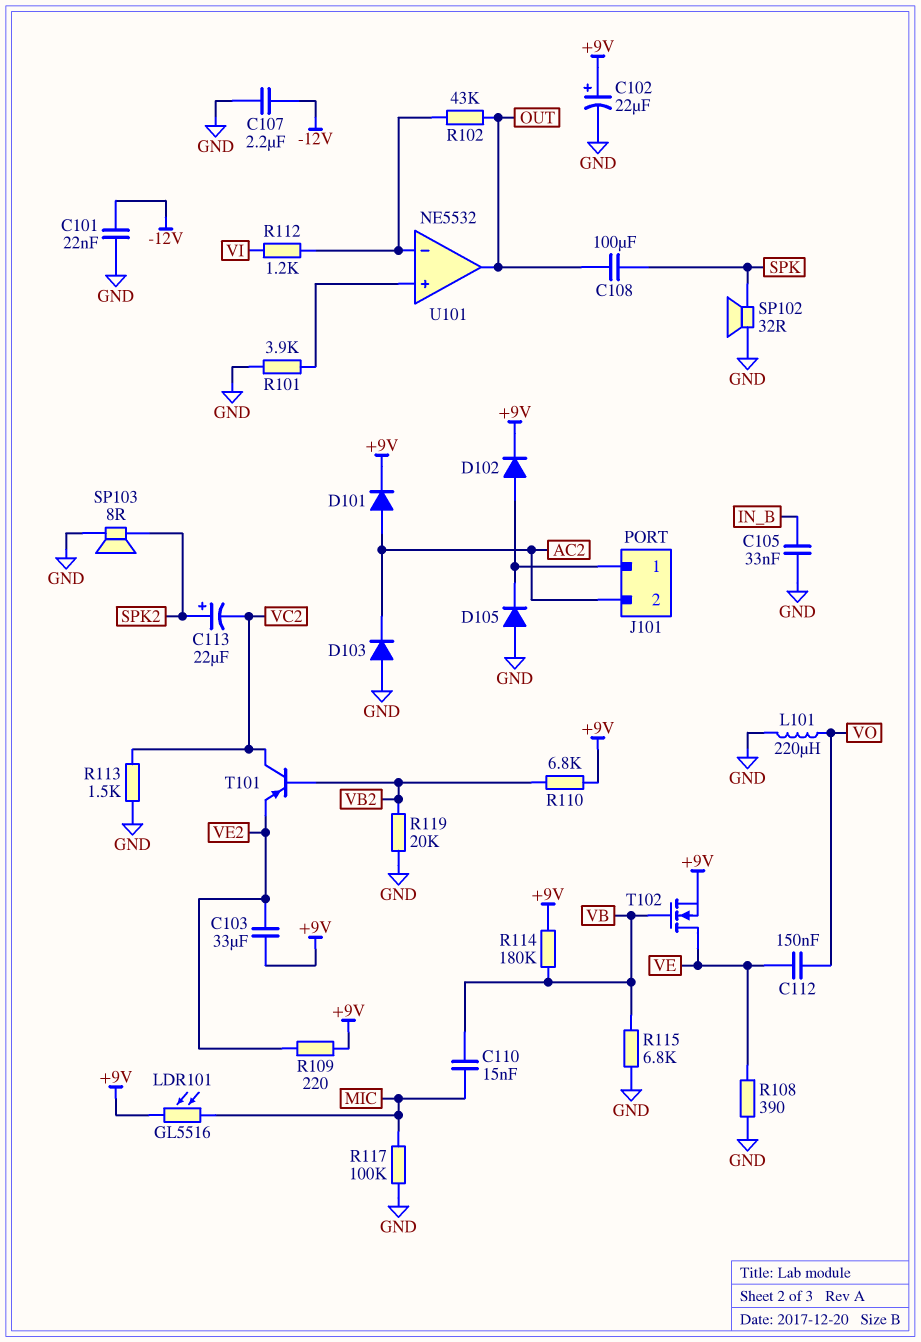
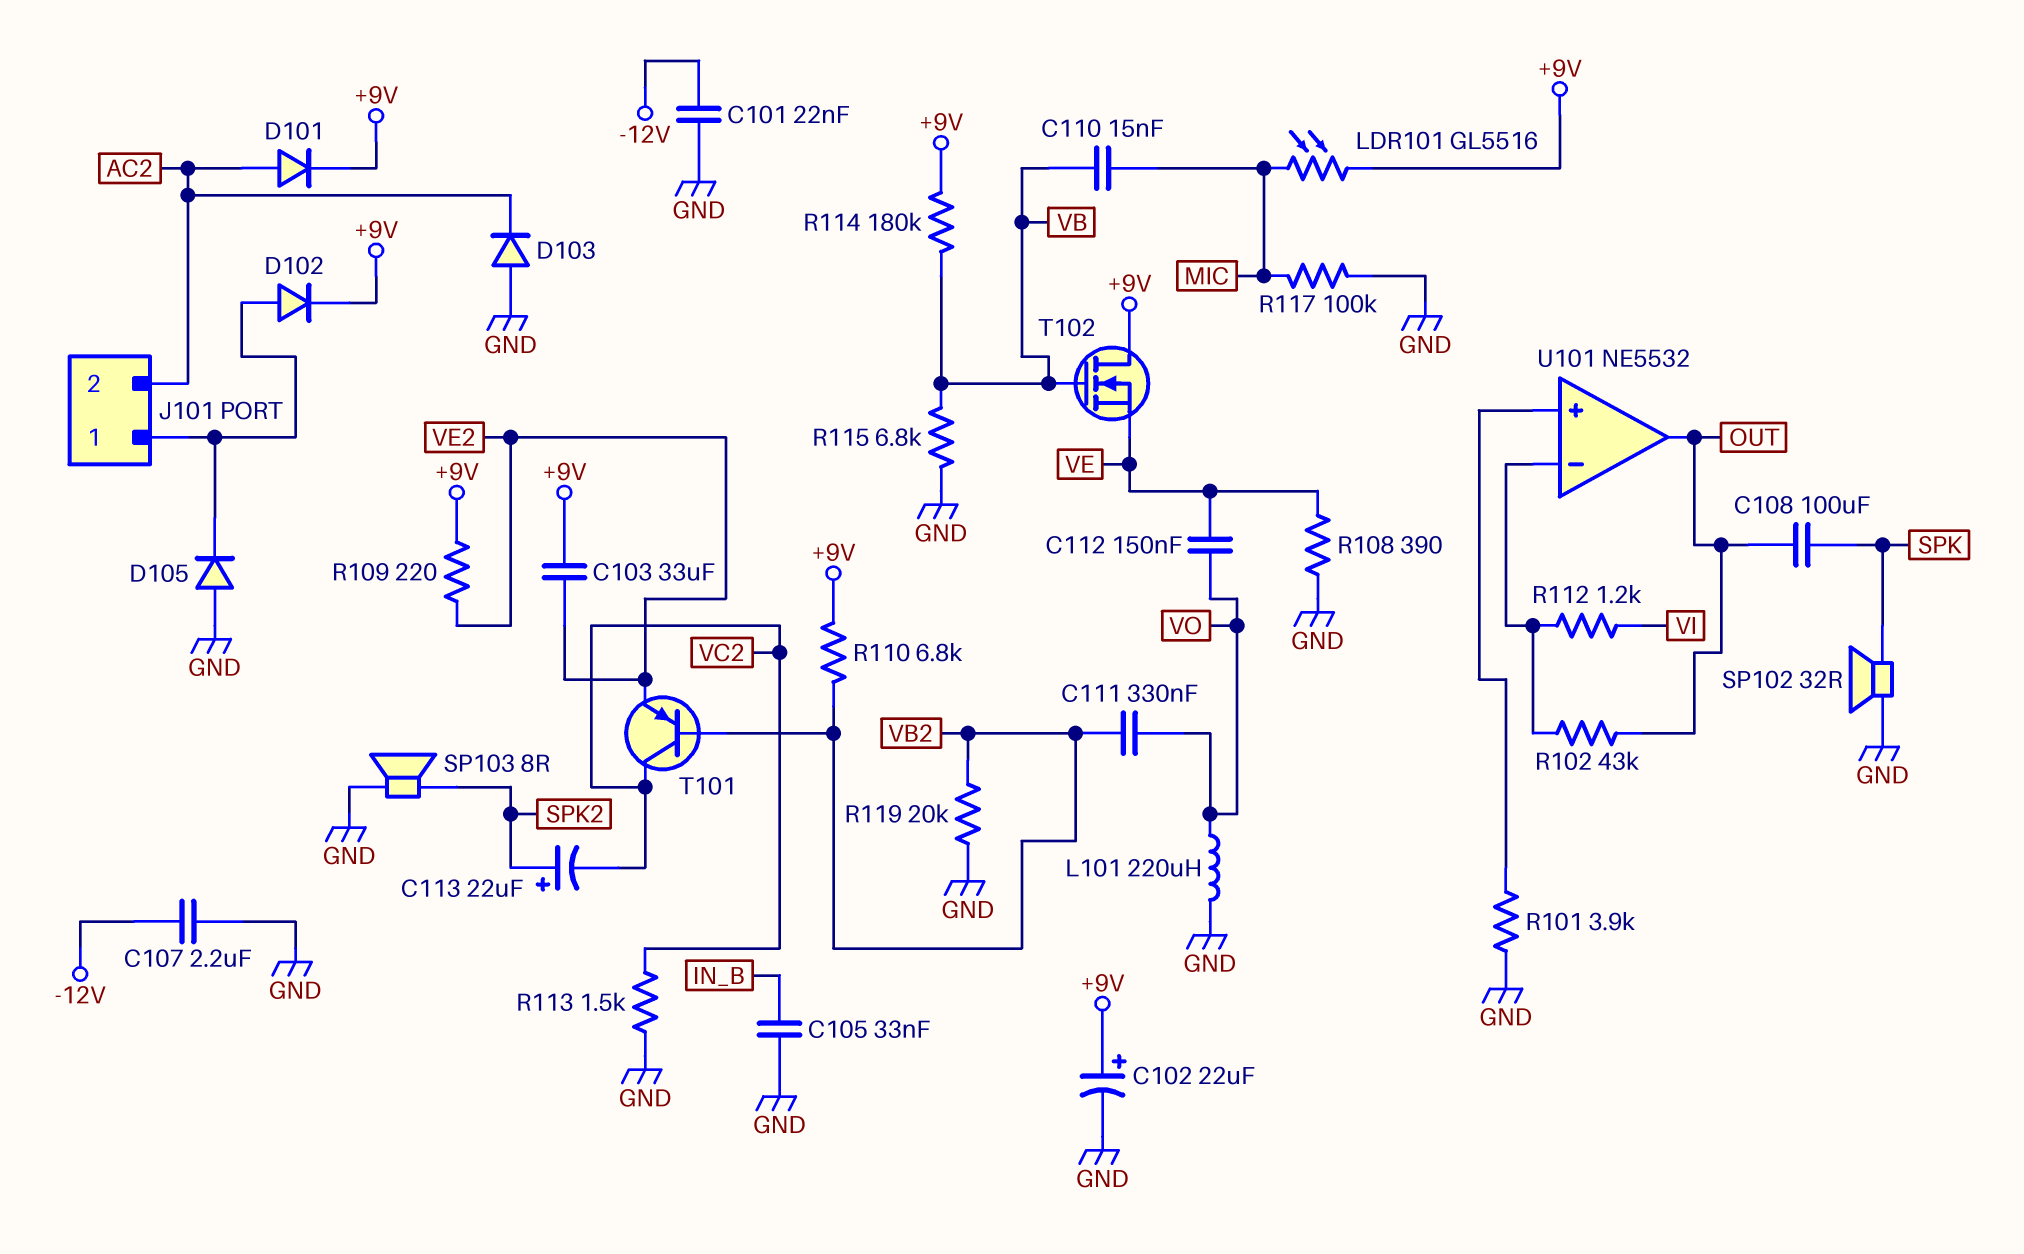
C111: none -> 330nF (VB2, VO)
T102: NMOS (G VB, D VE, S +9V) -> NMOS (G VB, D +9V, S VE)

